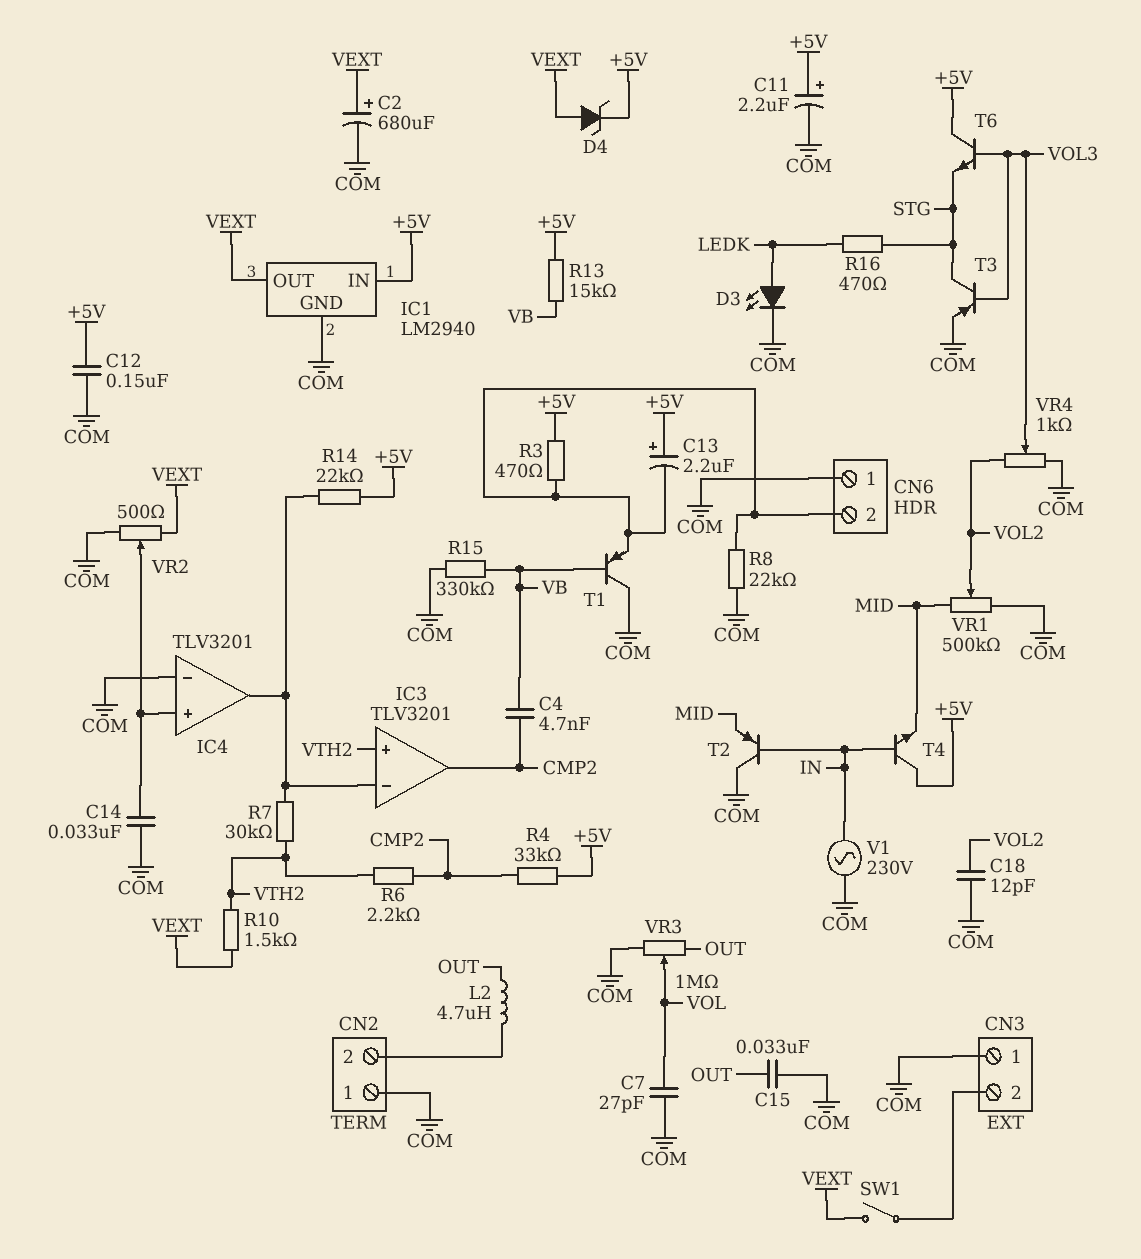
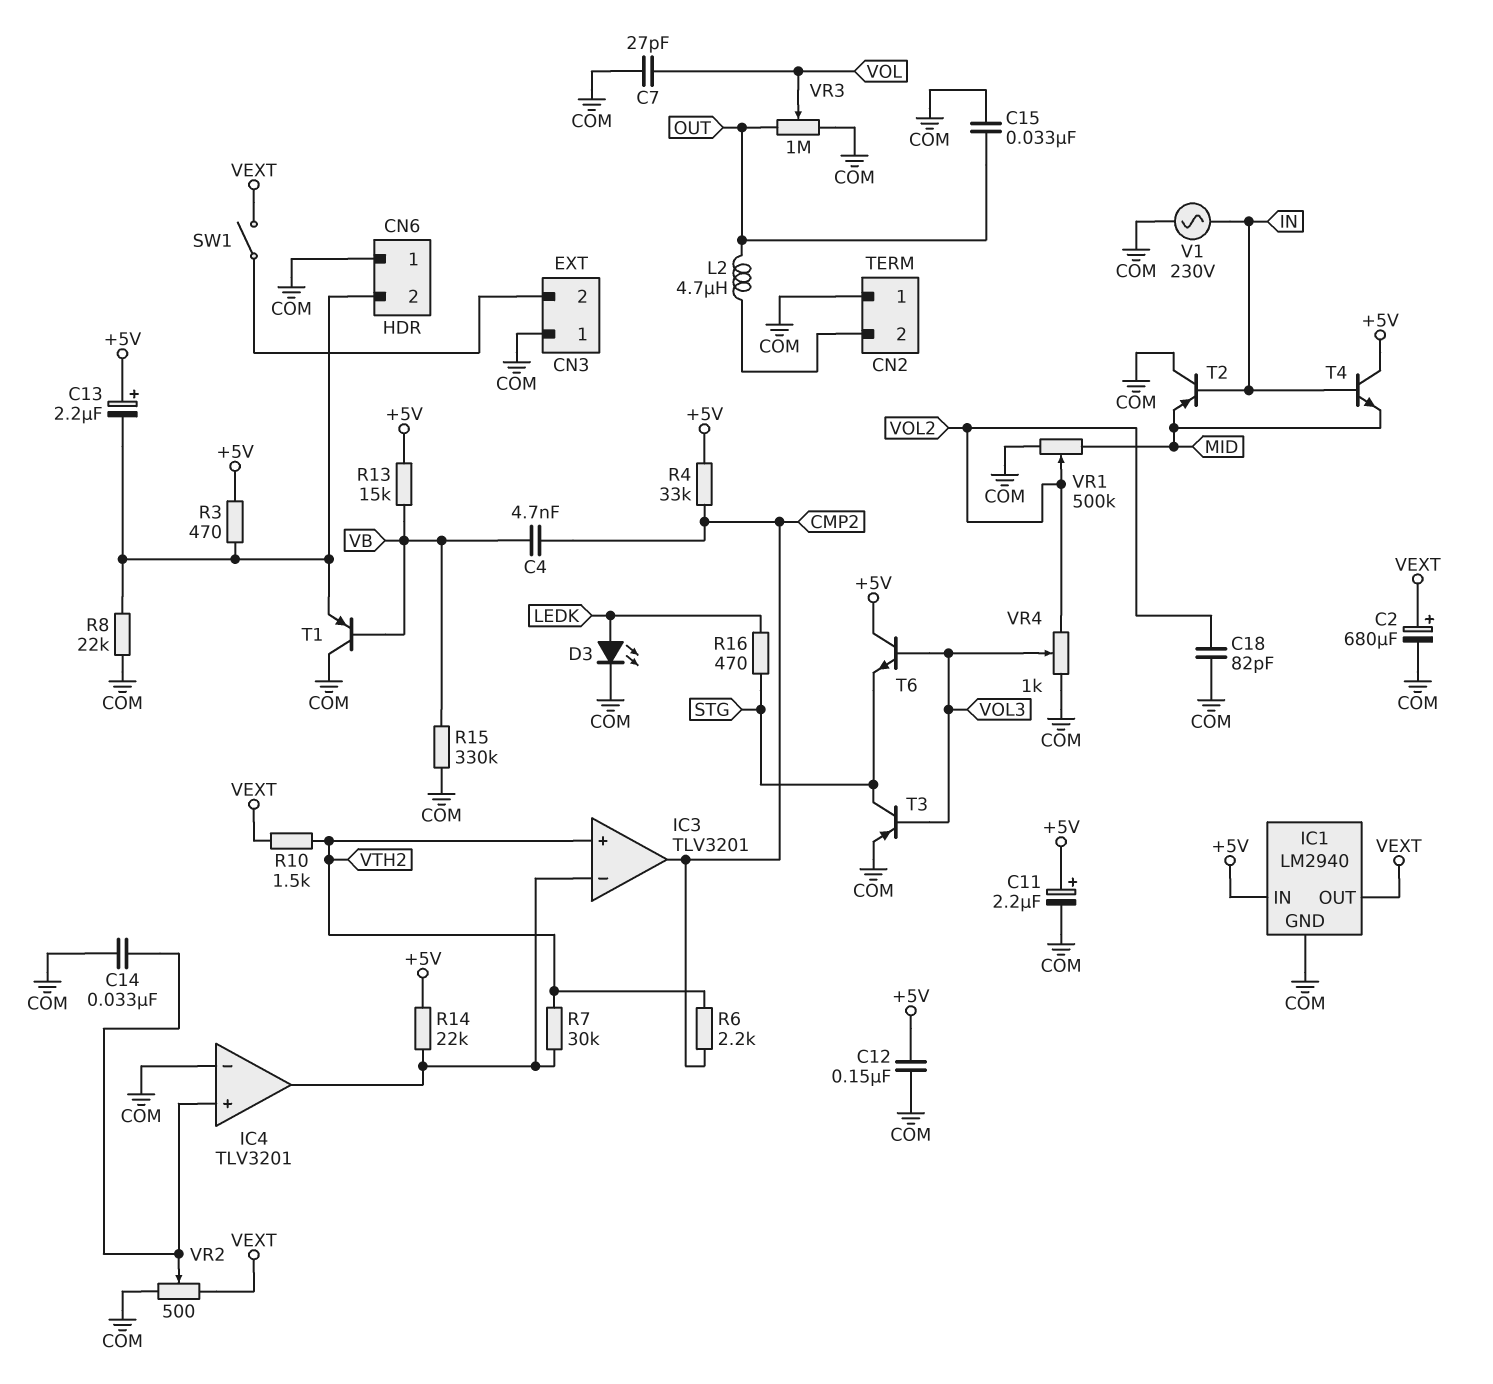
C18: 12pF (COM, VOL2) -> 82pF (COM, VOL2)
D4: zener (A VEXT, K +5V) -> none

